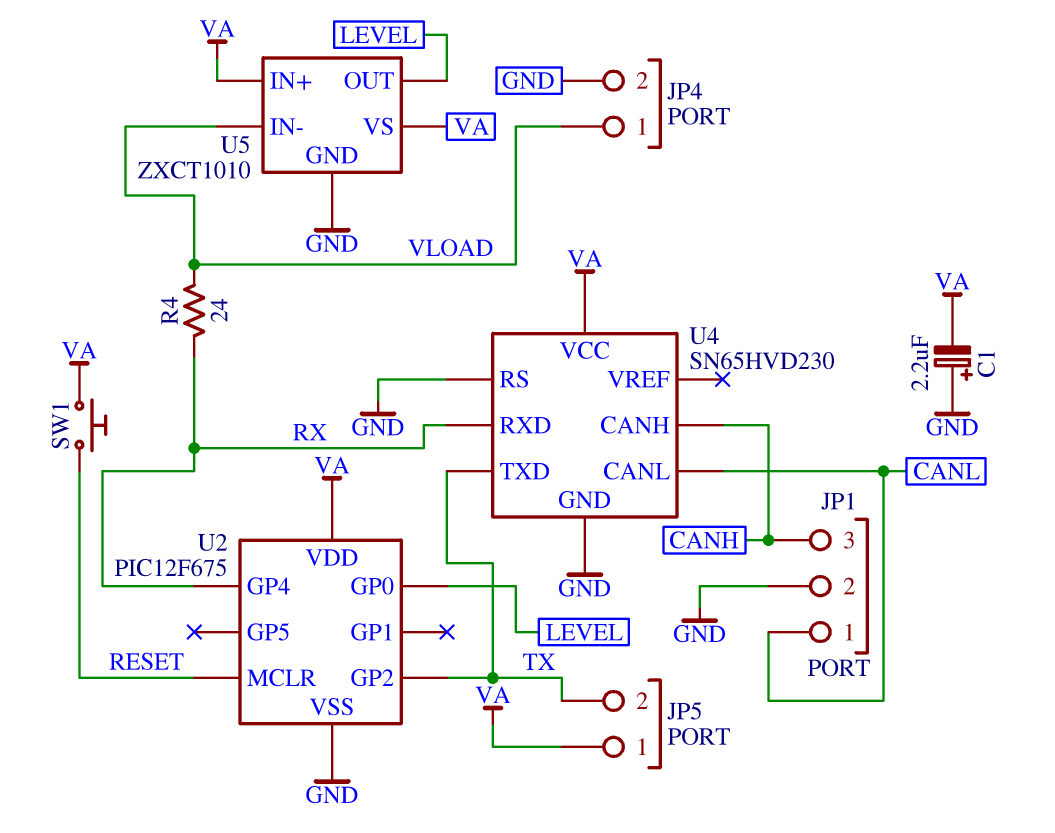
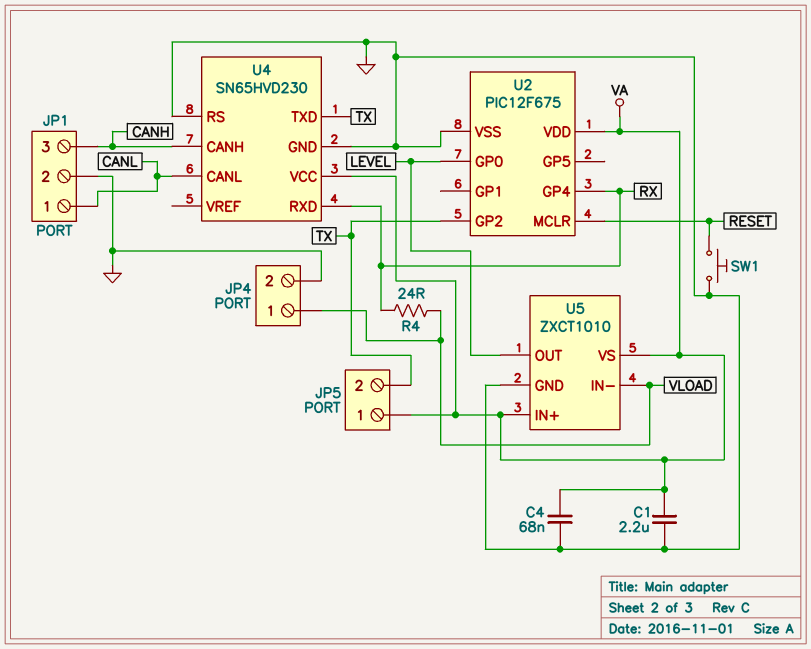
C1: 2.2uF (plus GND, minus VA) -> 2.2uF (GND, VA)
C4: none -> 68nF (GND, VA)
SW1: button (RESET, VA) -> button (GND, RESET)

